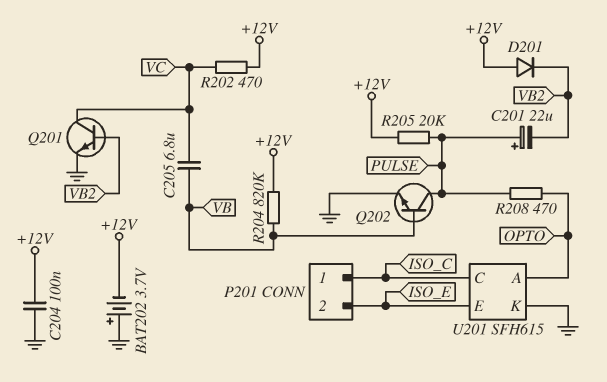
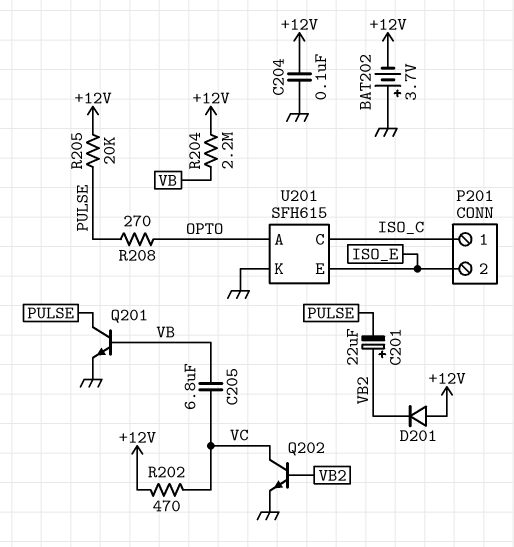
C201: 22uF (plus PULSE, minus VB2) -> 22uF (plus VB2, minus PULSE)
Q201: NPN (B VB2, C VC, E GND) -> NPN (B VB, C PULSE, E GND)
Q202: NPN (B VB, C PULSE, E GND) -> NPN (B VB2, C VC, E GND)
R204: 820k (+12V, VB) -> 2.2M (+12V, VB)
R208: 470 (OPTO, PULSE) -> 270 (OPTO, PULSE)

